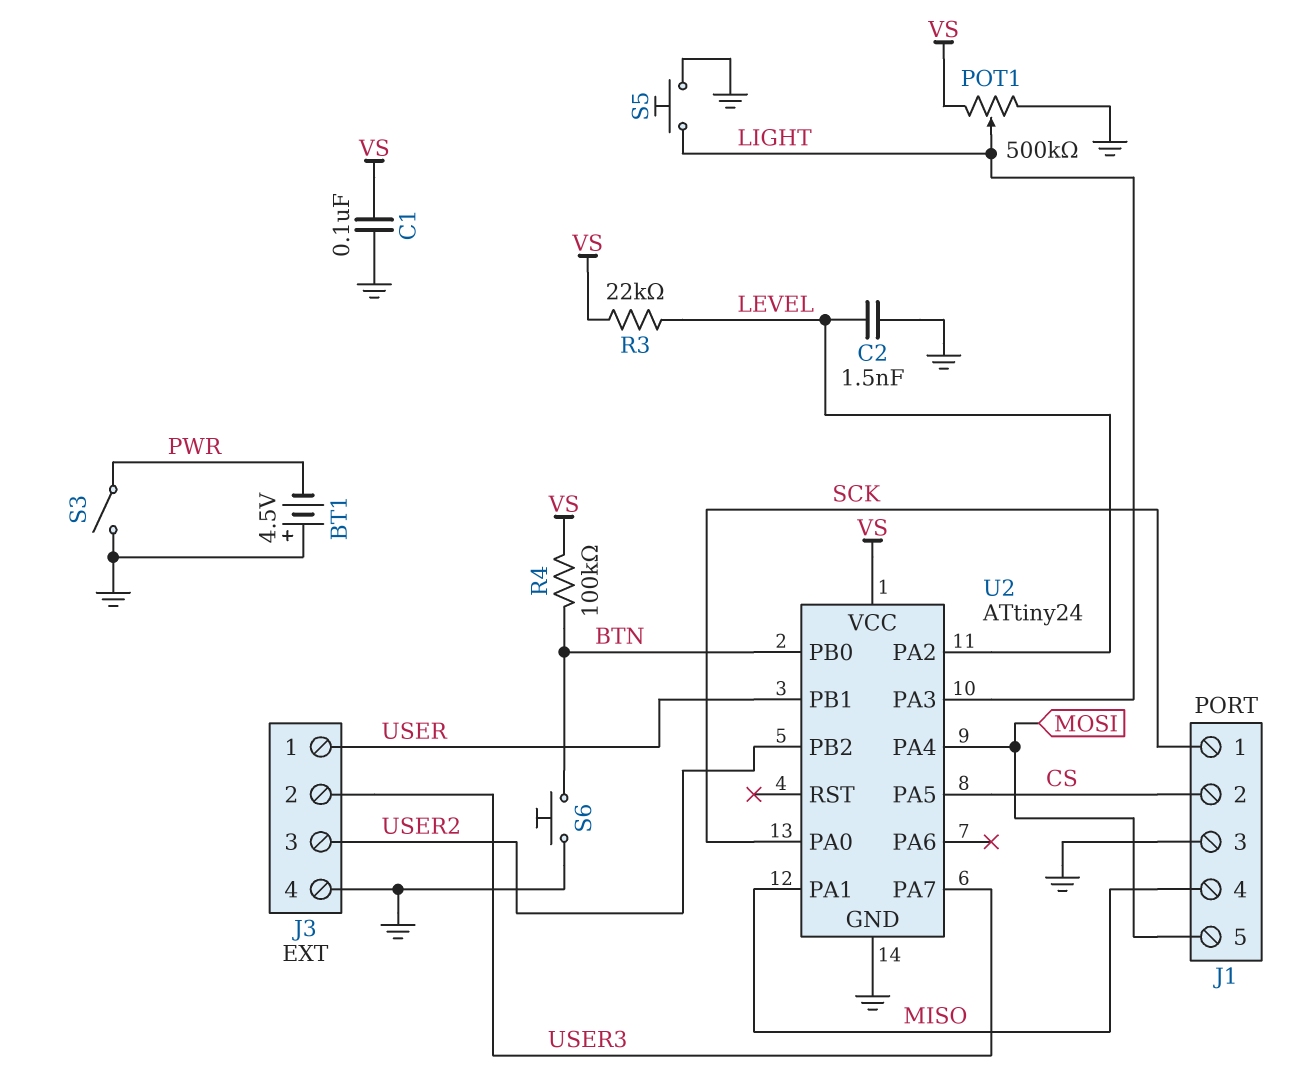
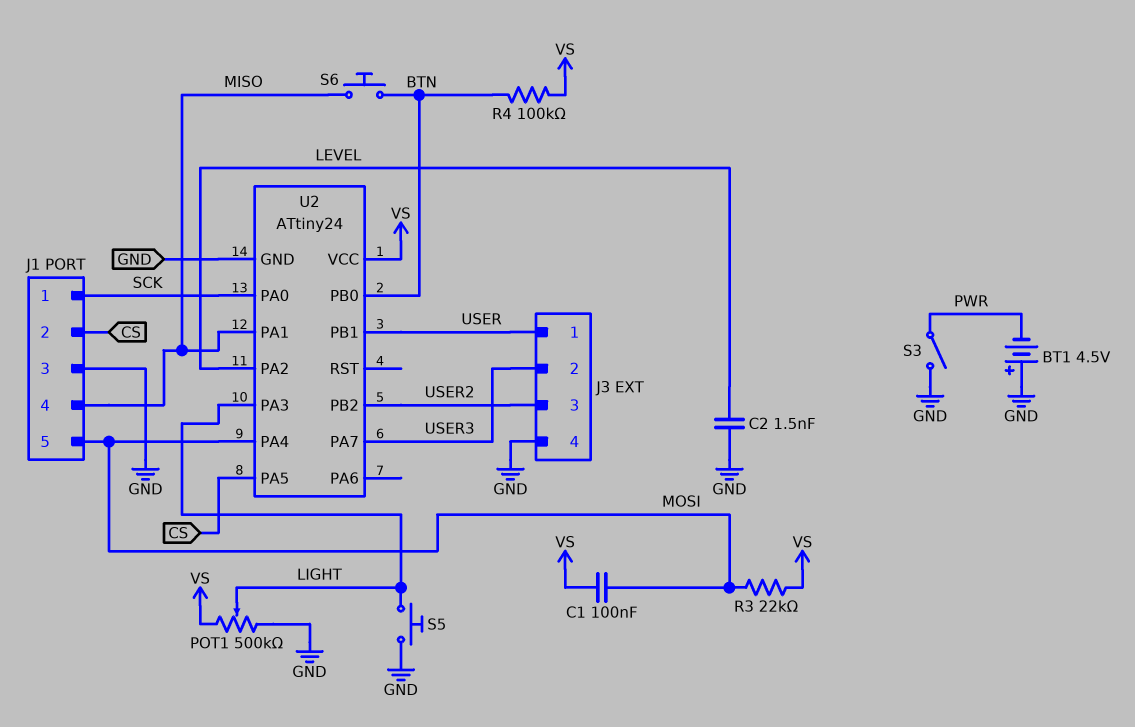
C1: 100nF (GND, VS) -> 100nF (MOSI, VS)
R3: 22k (LEVEL, VS) -> 22k (MOSI, VS)
S6: button (BTN, GND) -> button (BTN, MISO)

